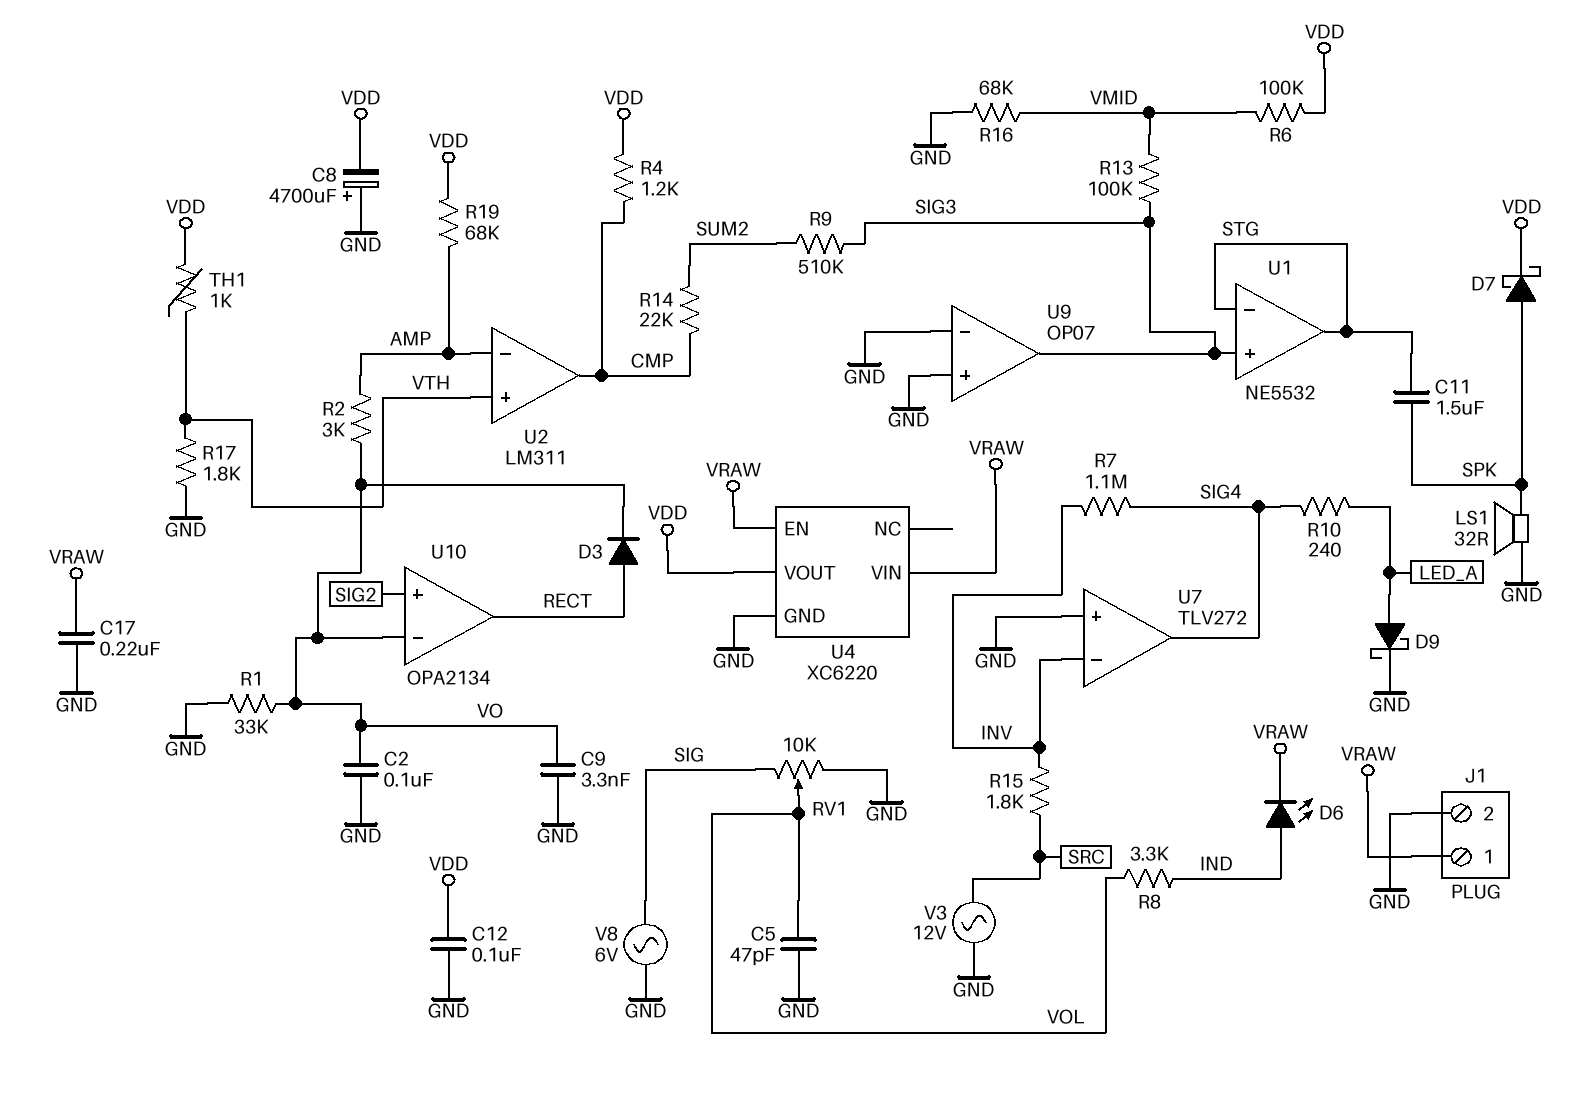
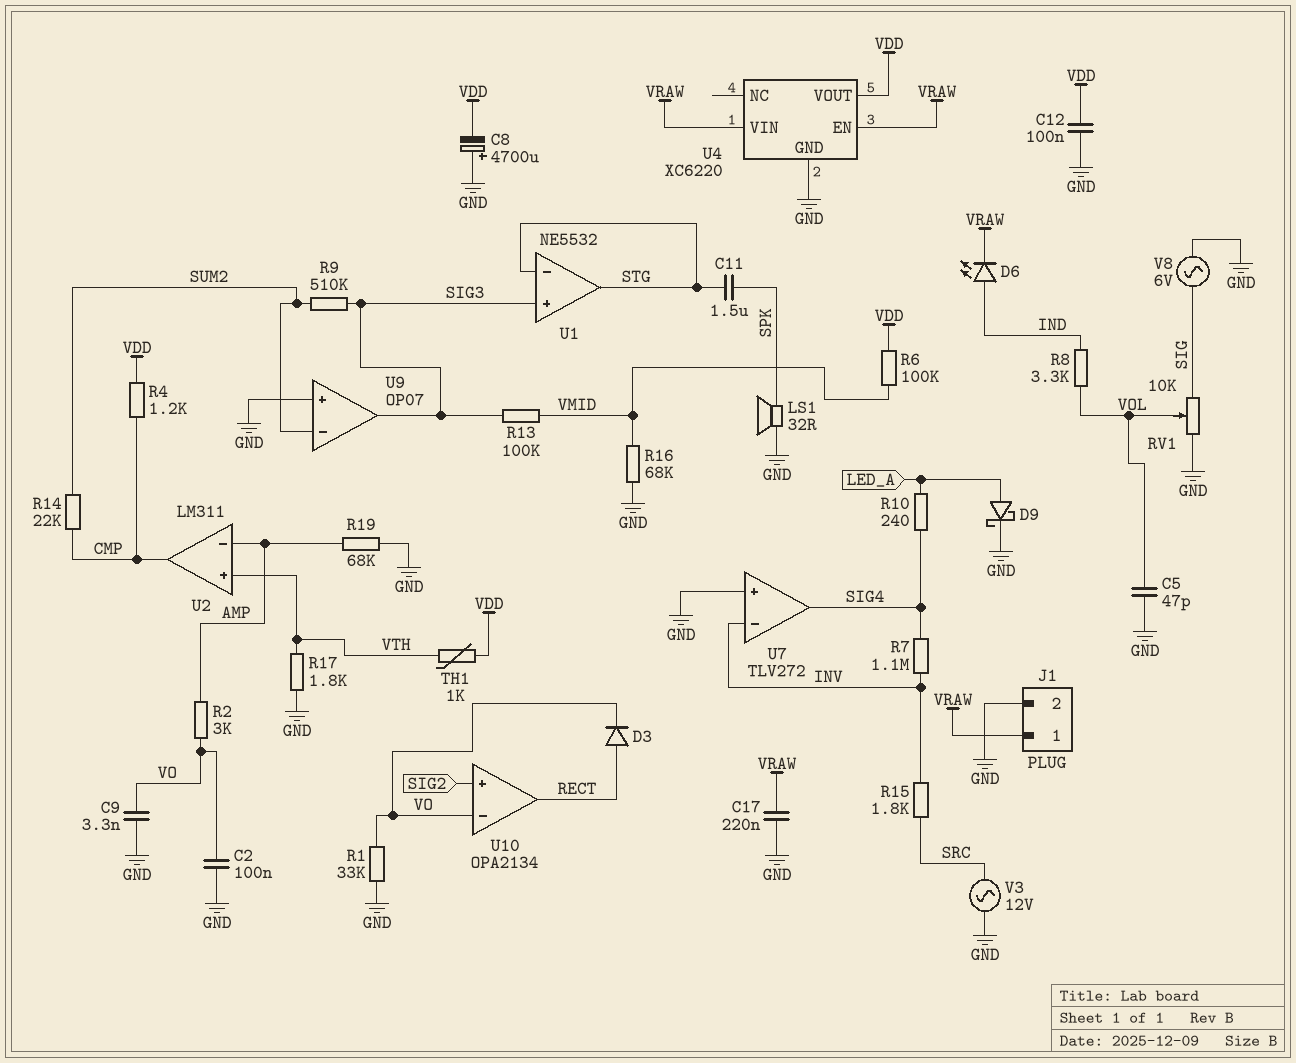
D7: schottky (A SPK, K VDD) -> none
R19: 68k (AMP, VDD) -> 68k (AMP, GND)
U9 pin in-: GND -> SUM2

